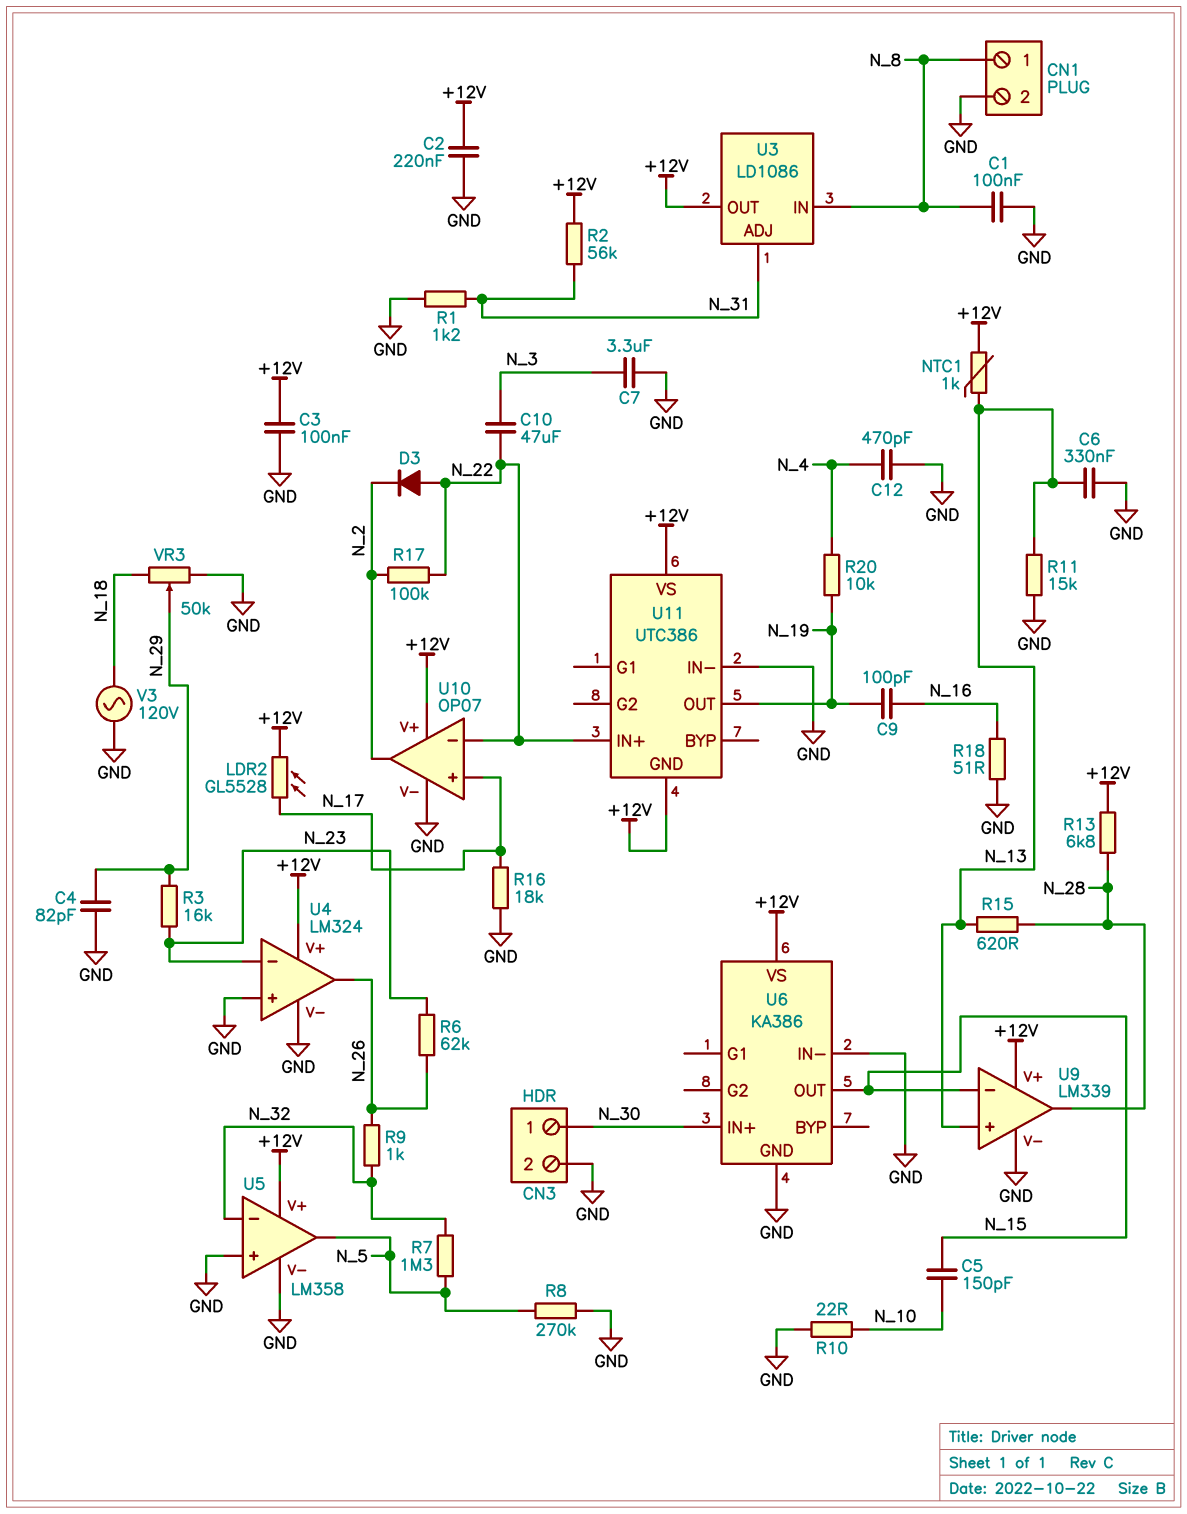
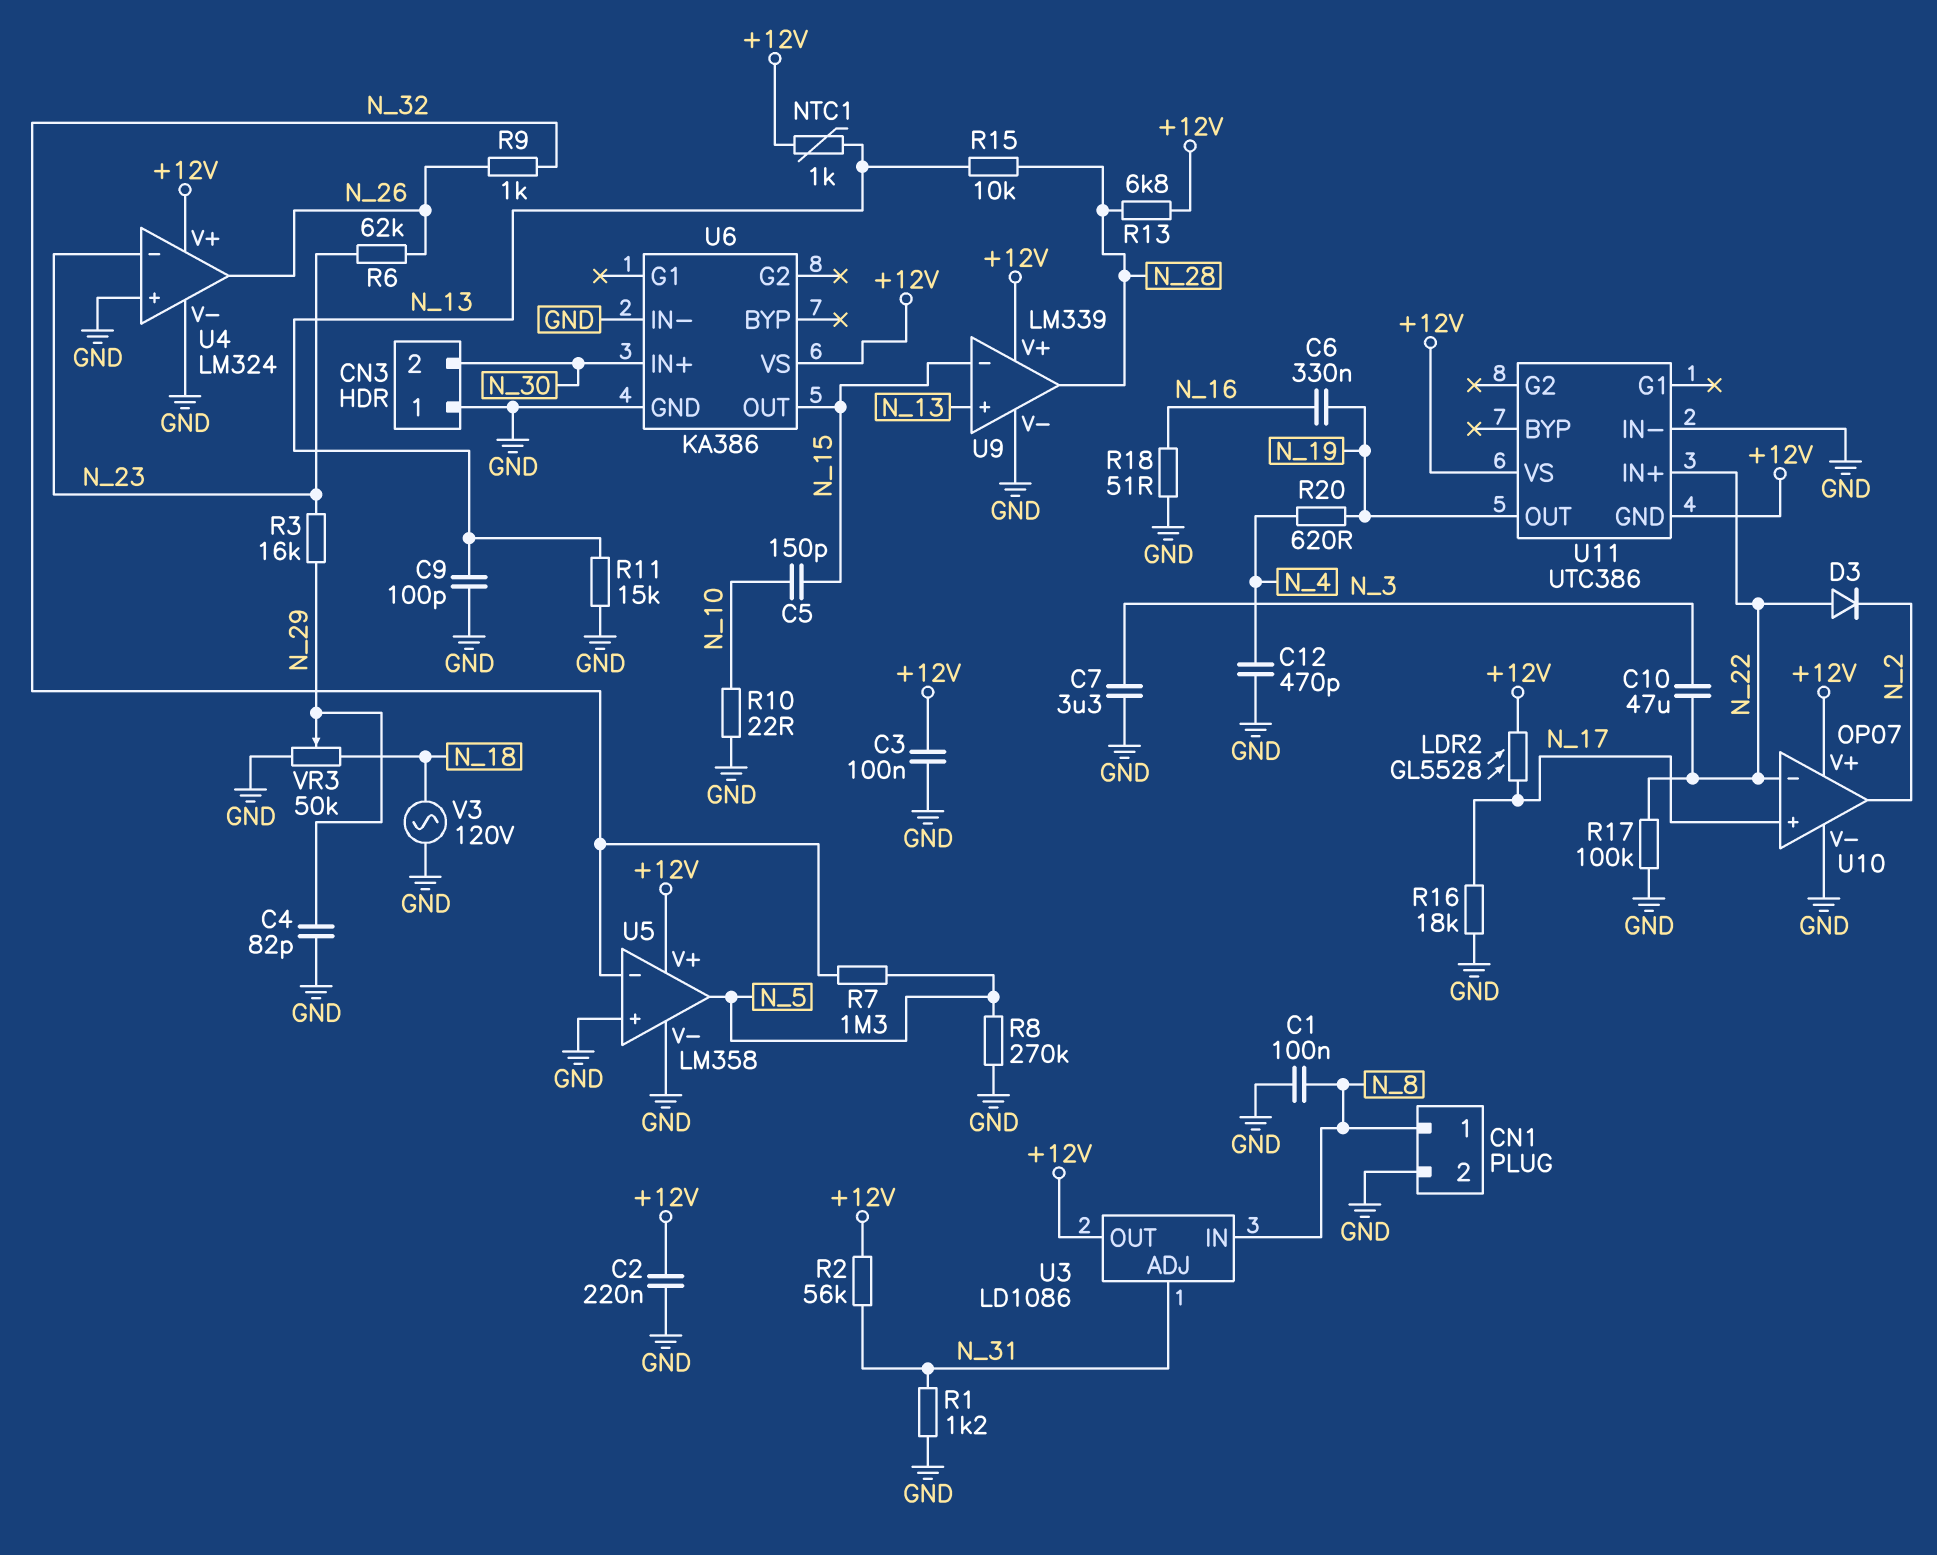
C6: 330nF (GND, N_13) -> 330nF (N_16, N_19)
C9: 100pF (N_16, N_19) -> 100pF (GND, N_13)
CN3 pin 1: N_30 -> GND
CN3 pin 2: GND -> N_30
R15: 620 (N_13, N_28) -> 10k (N_13, N_28)
R17: 100k (N_2, N_22) -> 100k (GND, N_22)
R20: 10k (N_4, N_19) -> 620 (N_4, N_19)

